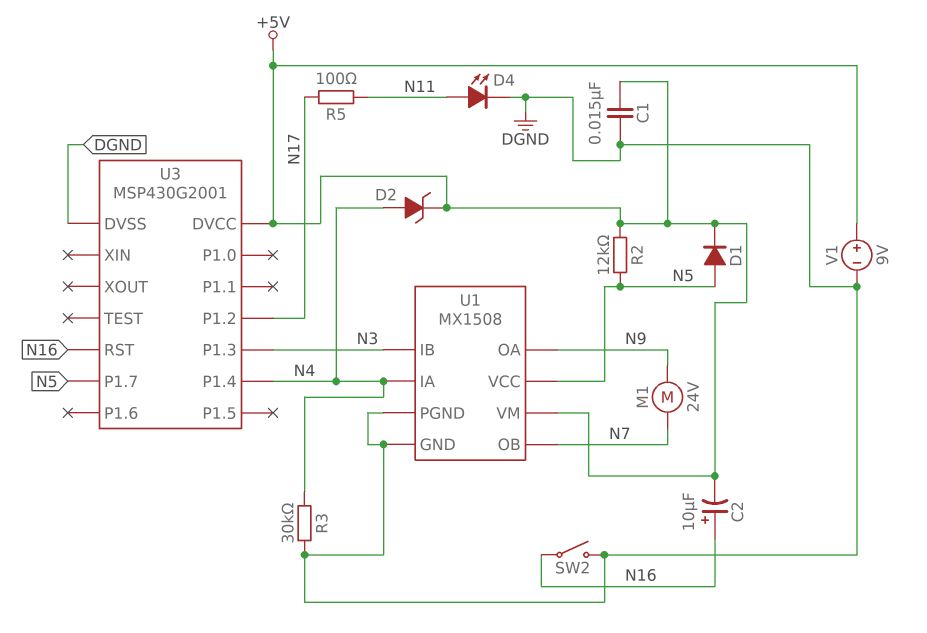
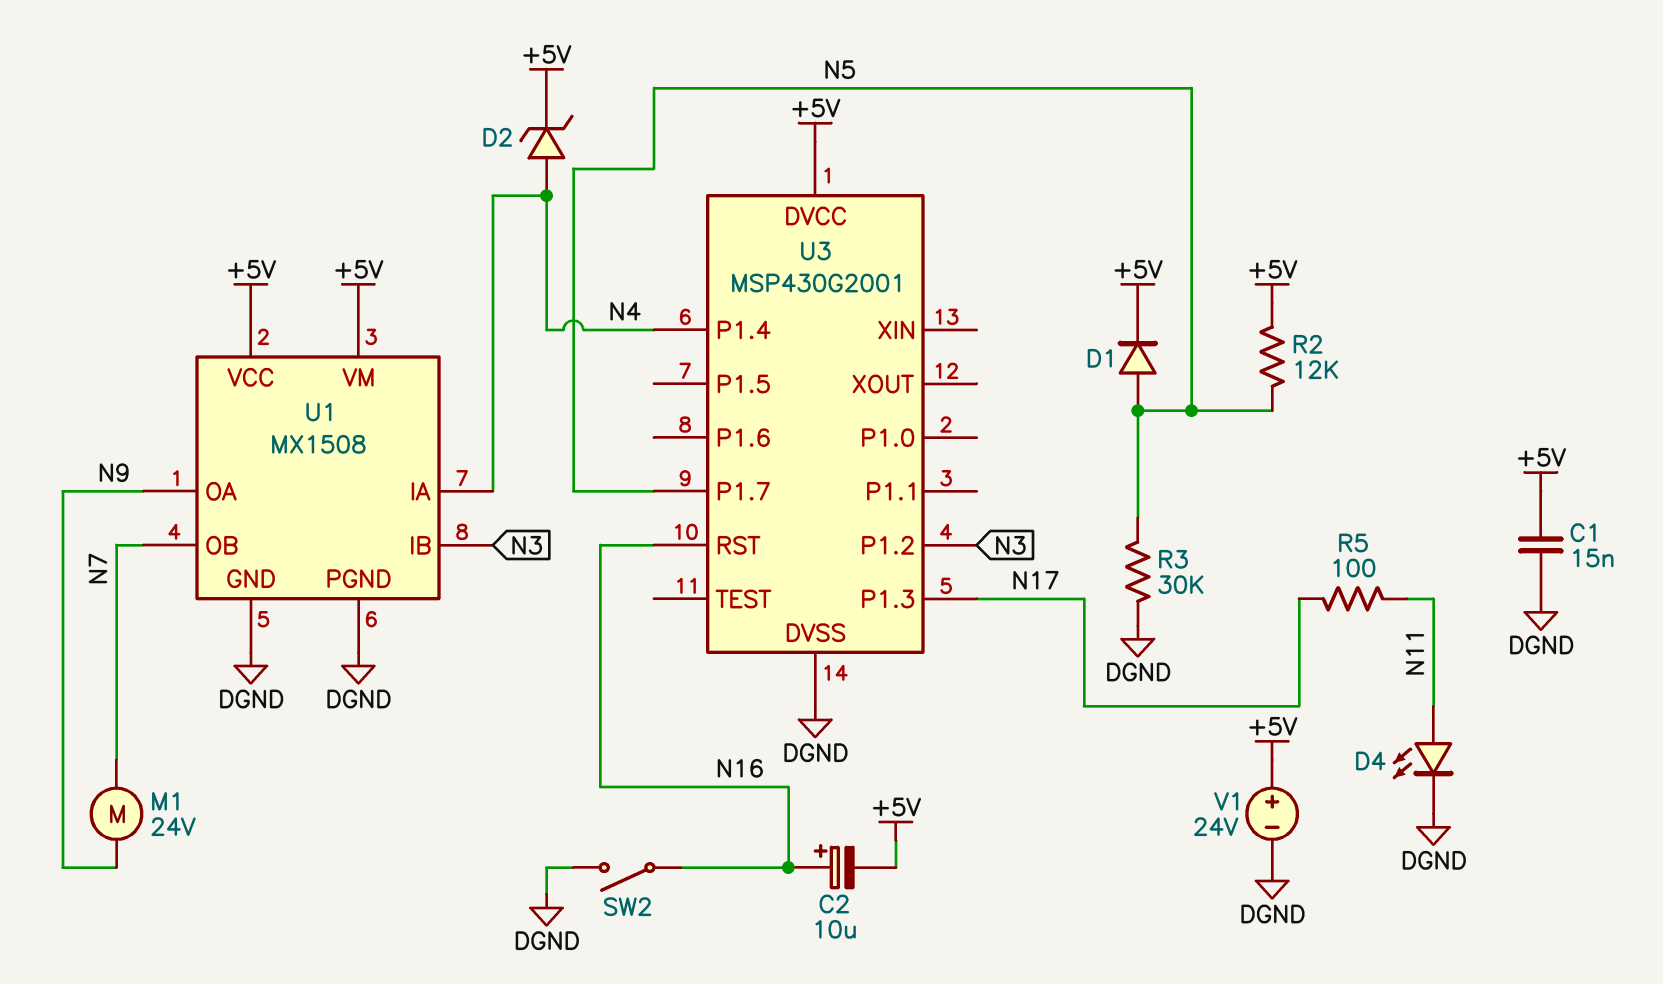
R3: 30k (DGND, N4) -> 30k (DGND, N5)
U1 pin VCC: N5 -> +5V
U3 pin P1.2: N17 -> N3
U3 pin P1.3: N3 -> N17
V1: 9V (plus +5V, minus DGND) -> 24V (plus +5V, minus DGND)

